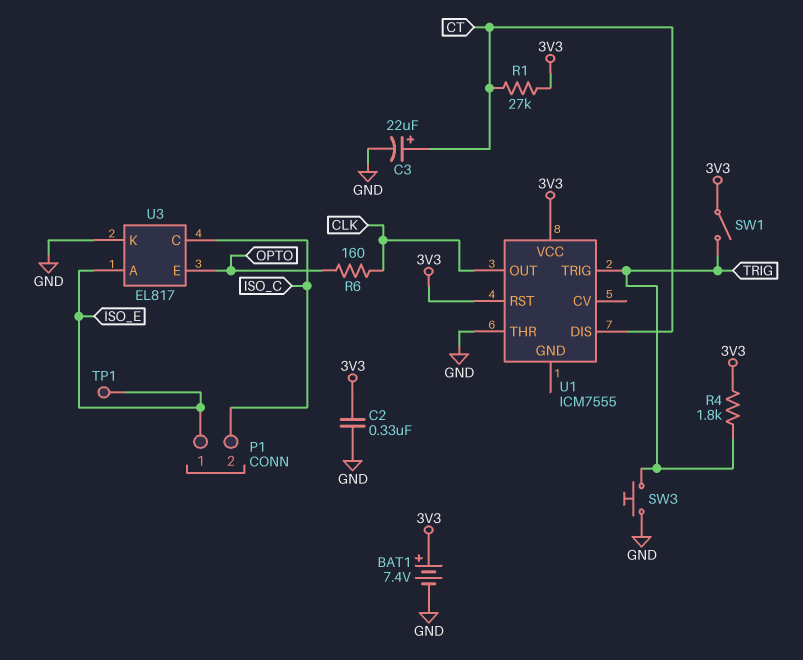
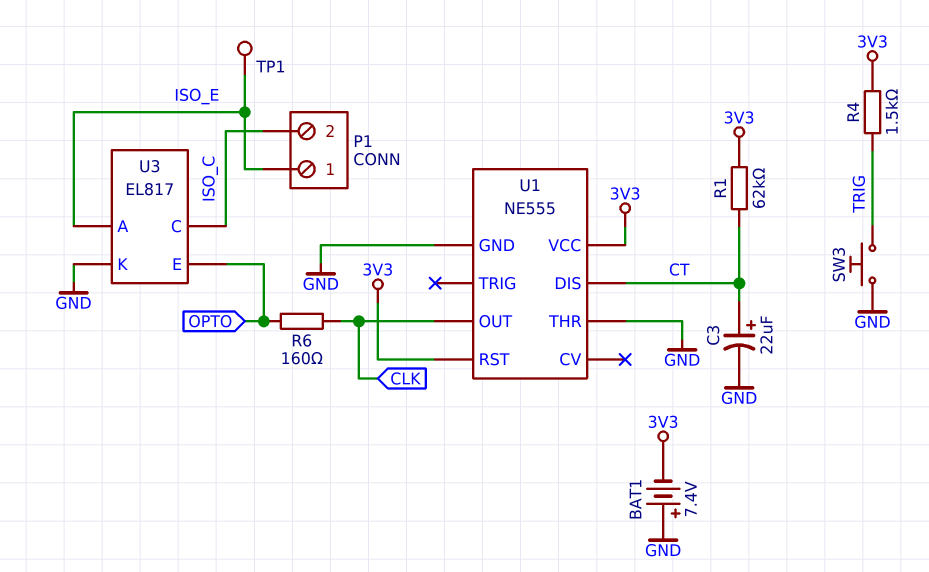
BAT1: 7.4V (plus 3V3, minus GND) -> 7.4V (plus GND, minus 3V3)
C2: 330nF (3V3, GND) -> none
R1: 27k (3V3, CT) -> 62k (3V3, CT)
R4: 1.8k (3V3, TRIG) -> 1.5k (3V3, TRIG)
SW1: switch (3V3, TRIG) -> none
U1: ICM7555 -> NE555
U1 pin GND: none -> GND
U1 pin TRIG: TRIG -> none

